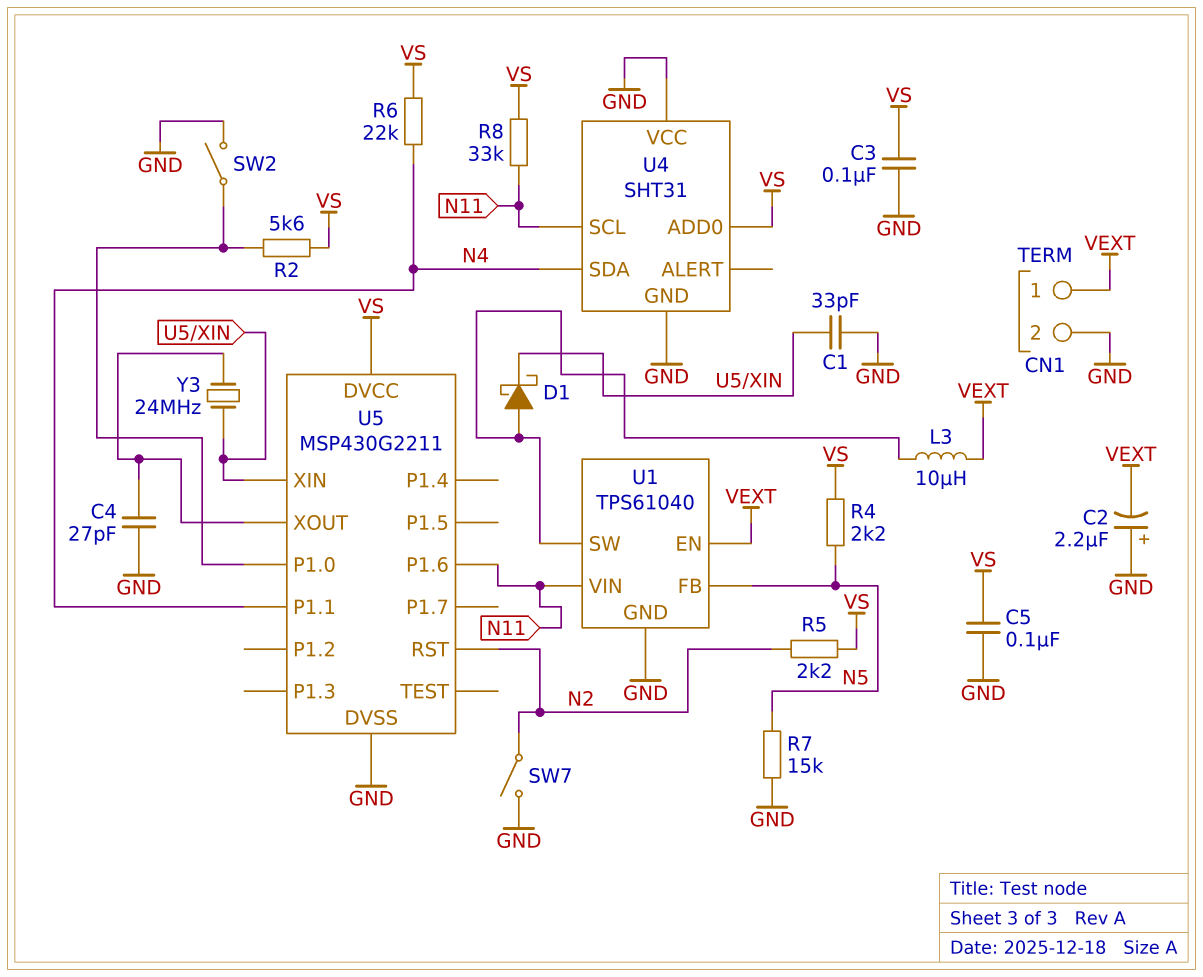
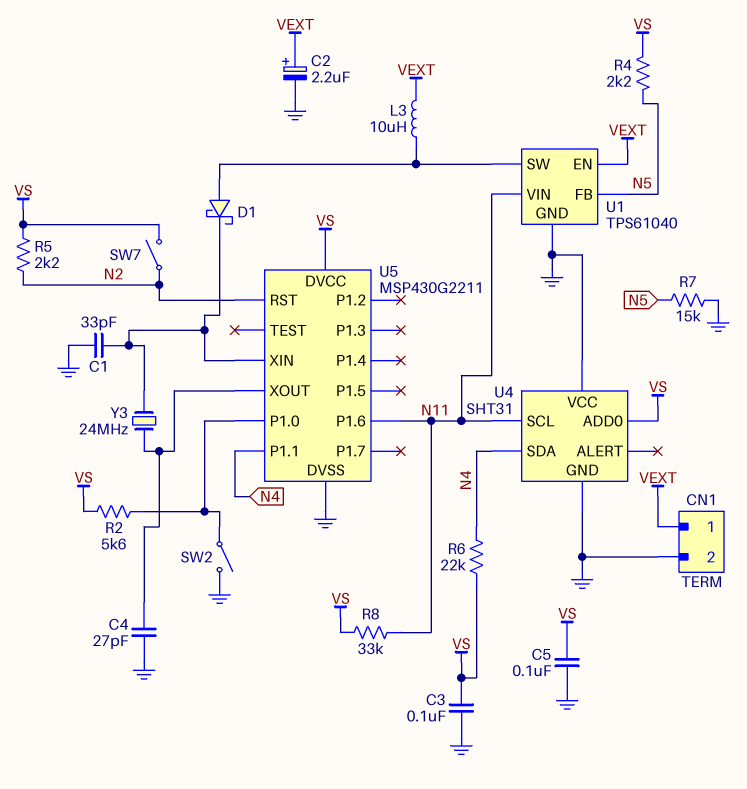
C2: 2.2uF (plus GND, minus VEXT) -> 2.2uF (plus VEXT, minus GND)
SW7: switch (GND, N2) -> switch (N2, VS)

